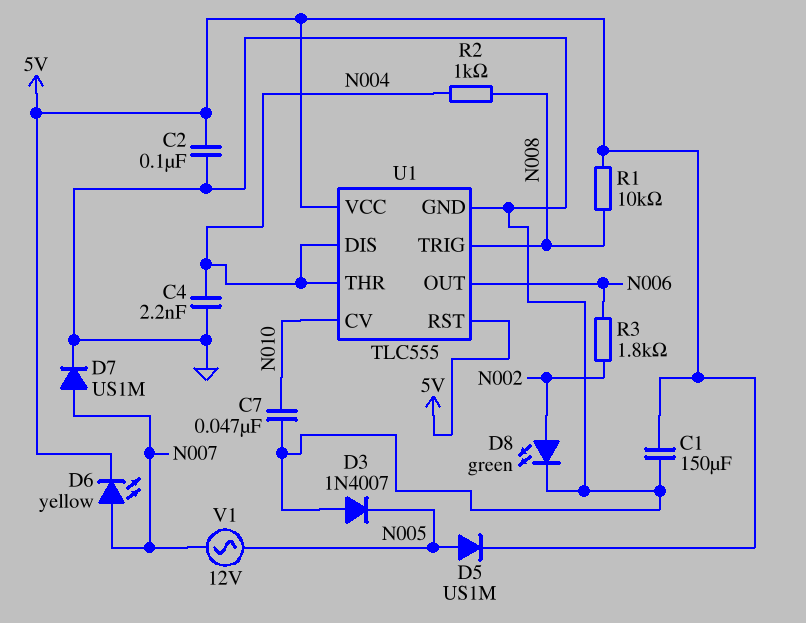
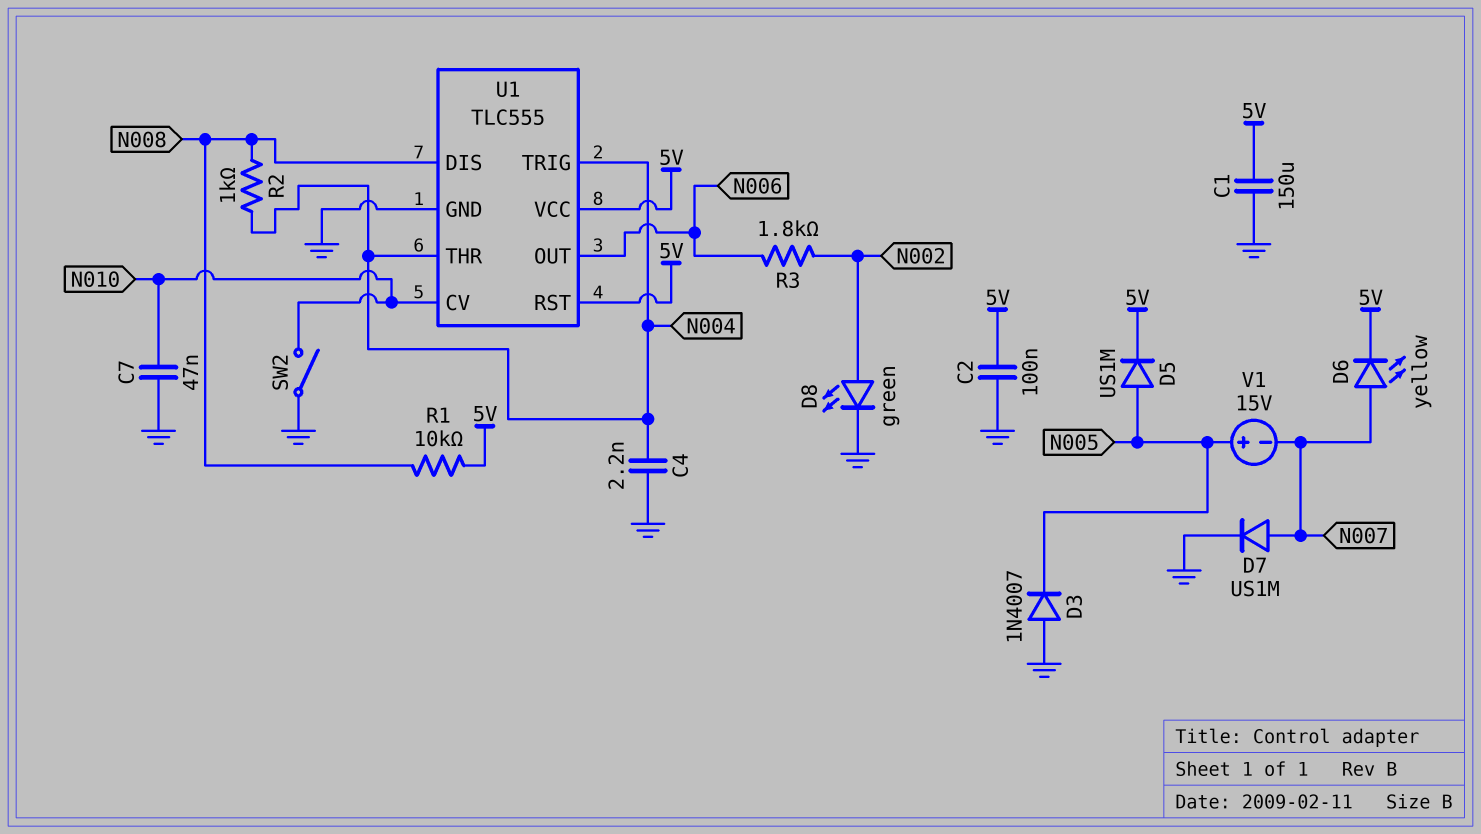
SW2: none -> switch (GND, N010)
U1 pin DIS: N004 -> N008
U1 pin TRIG: N008 -> N004
V1: AC 12V (N005, N007) -> 15V (plus N005, minus N007)

